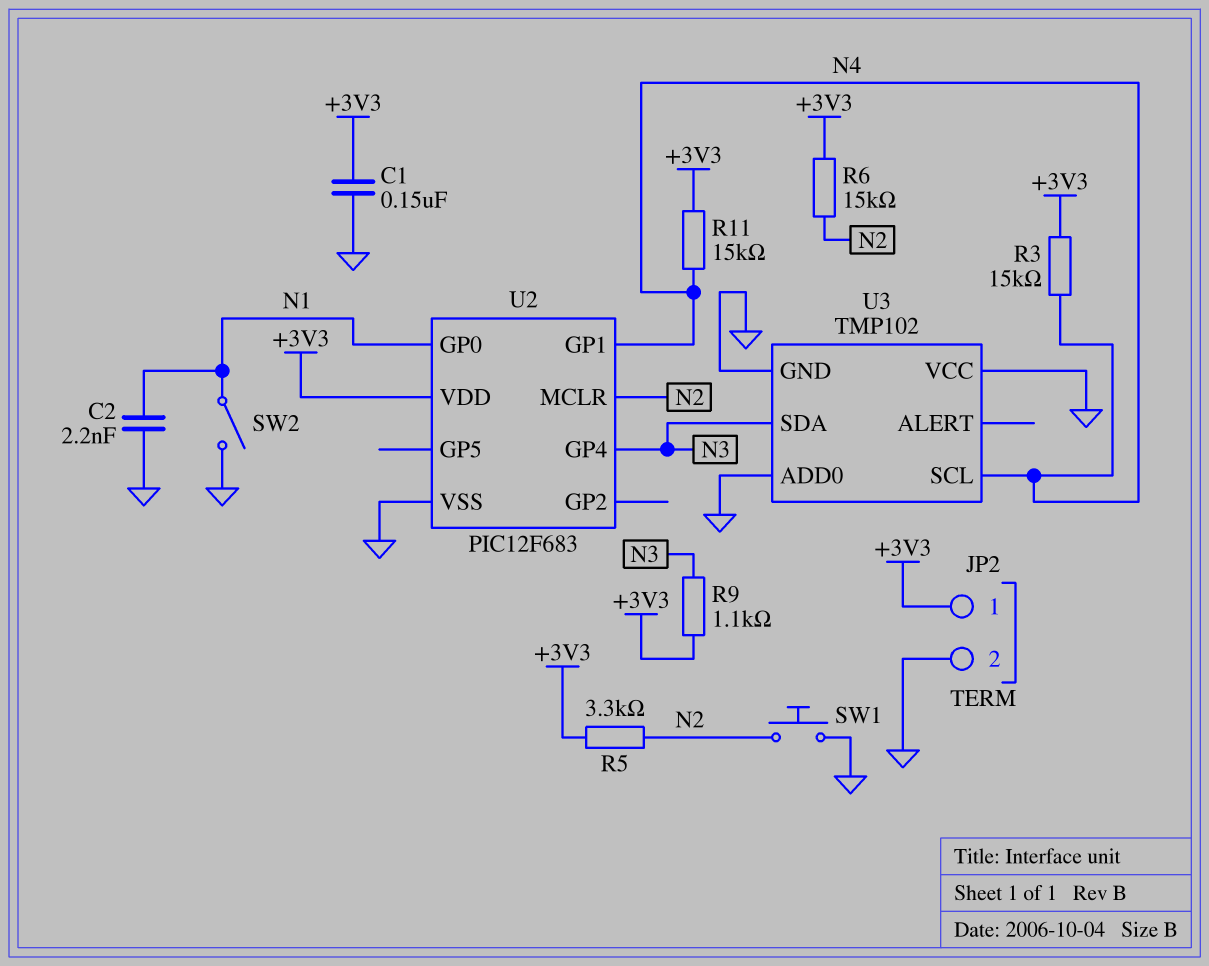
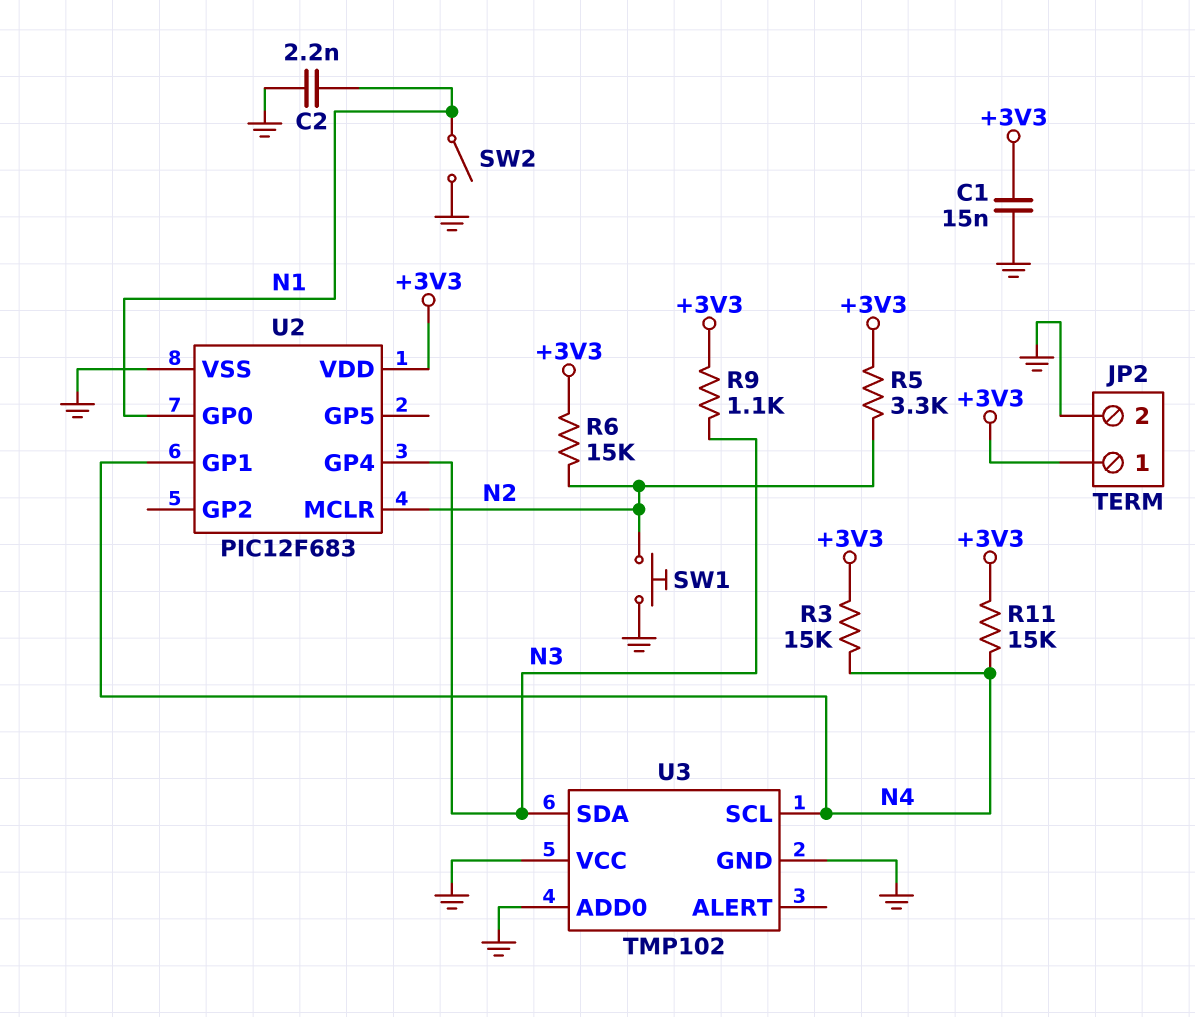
C1: 150nF (+3V3, GND) -> 15nF (+3V3, GND)

